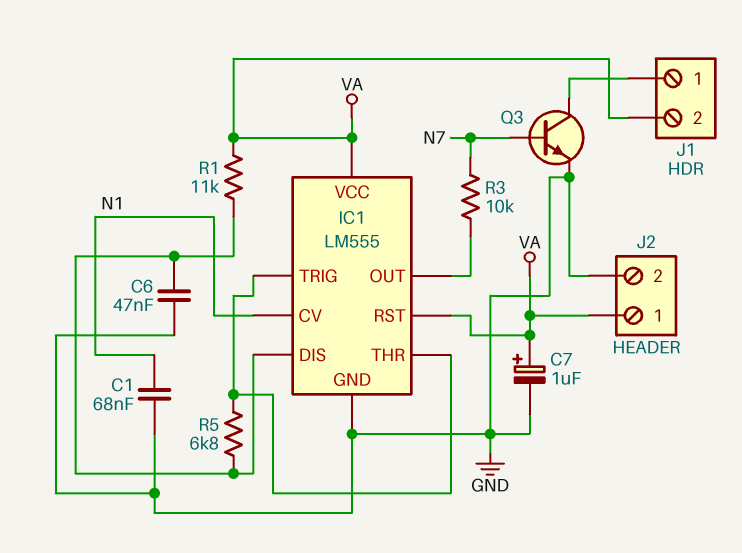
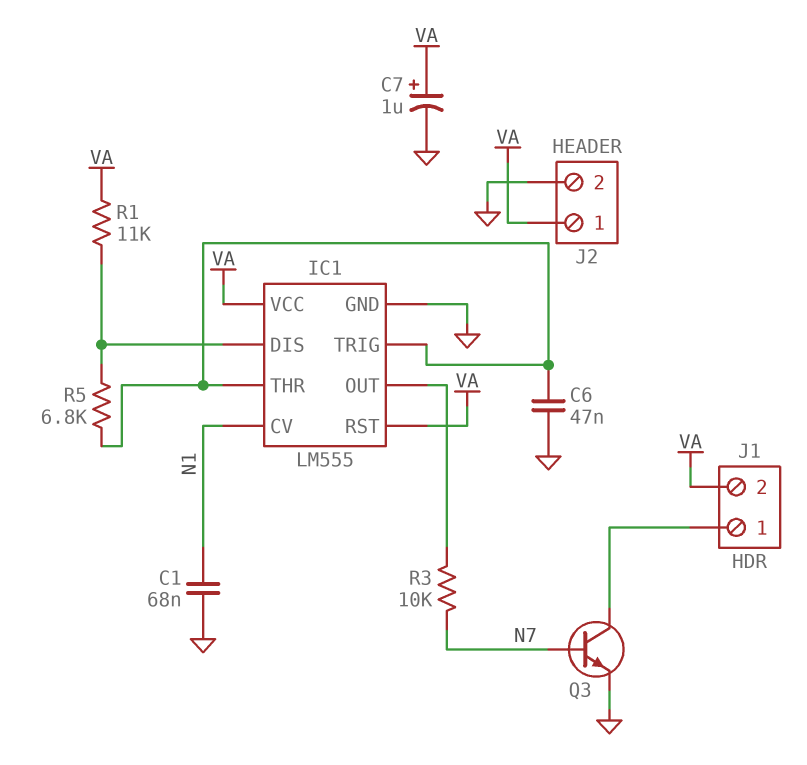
C6: 47nF (GND, IC1/DIS) -> 47nF (GND, IC1/THR)

